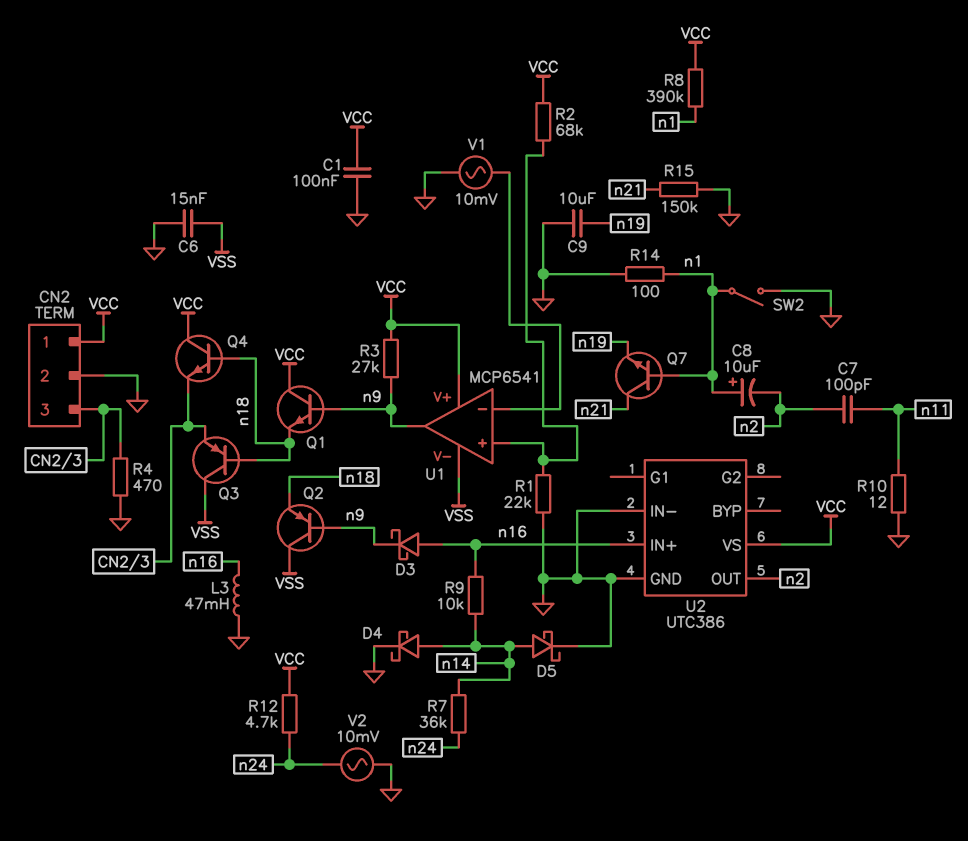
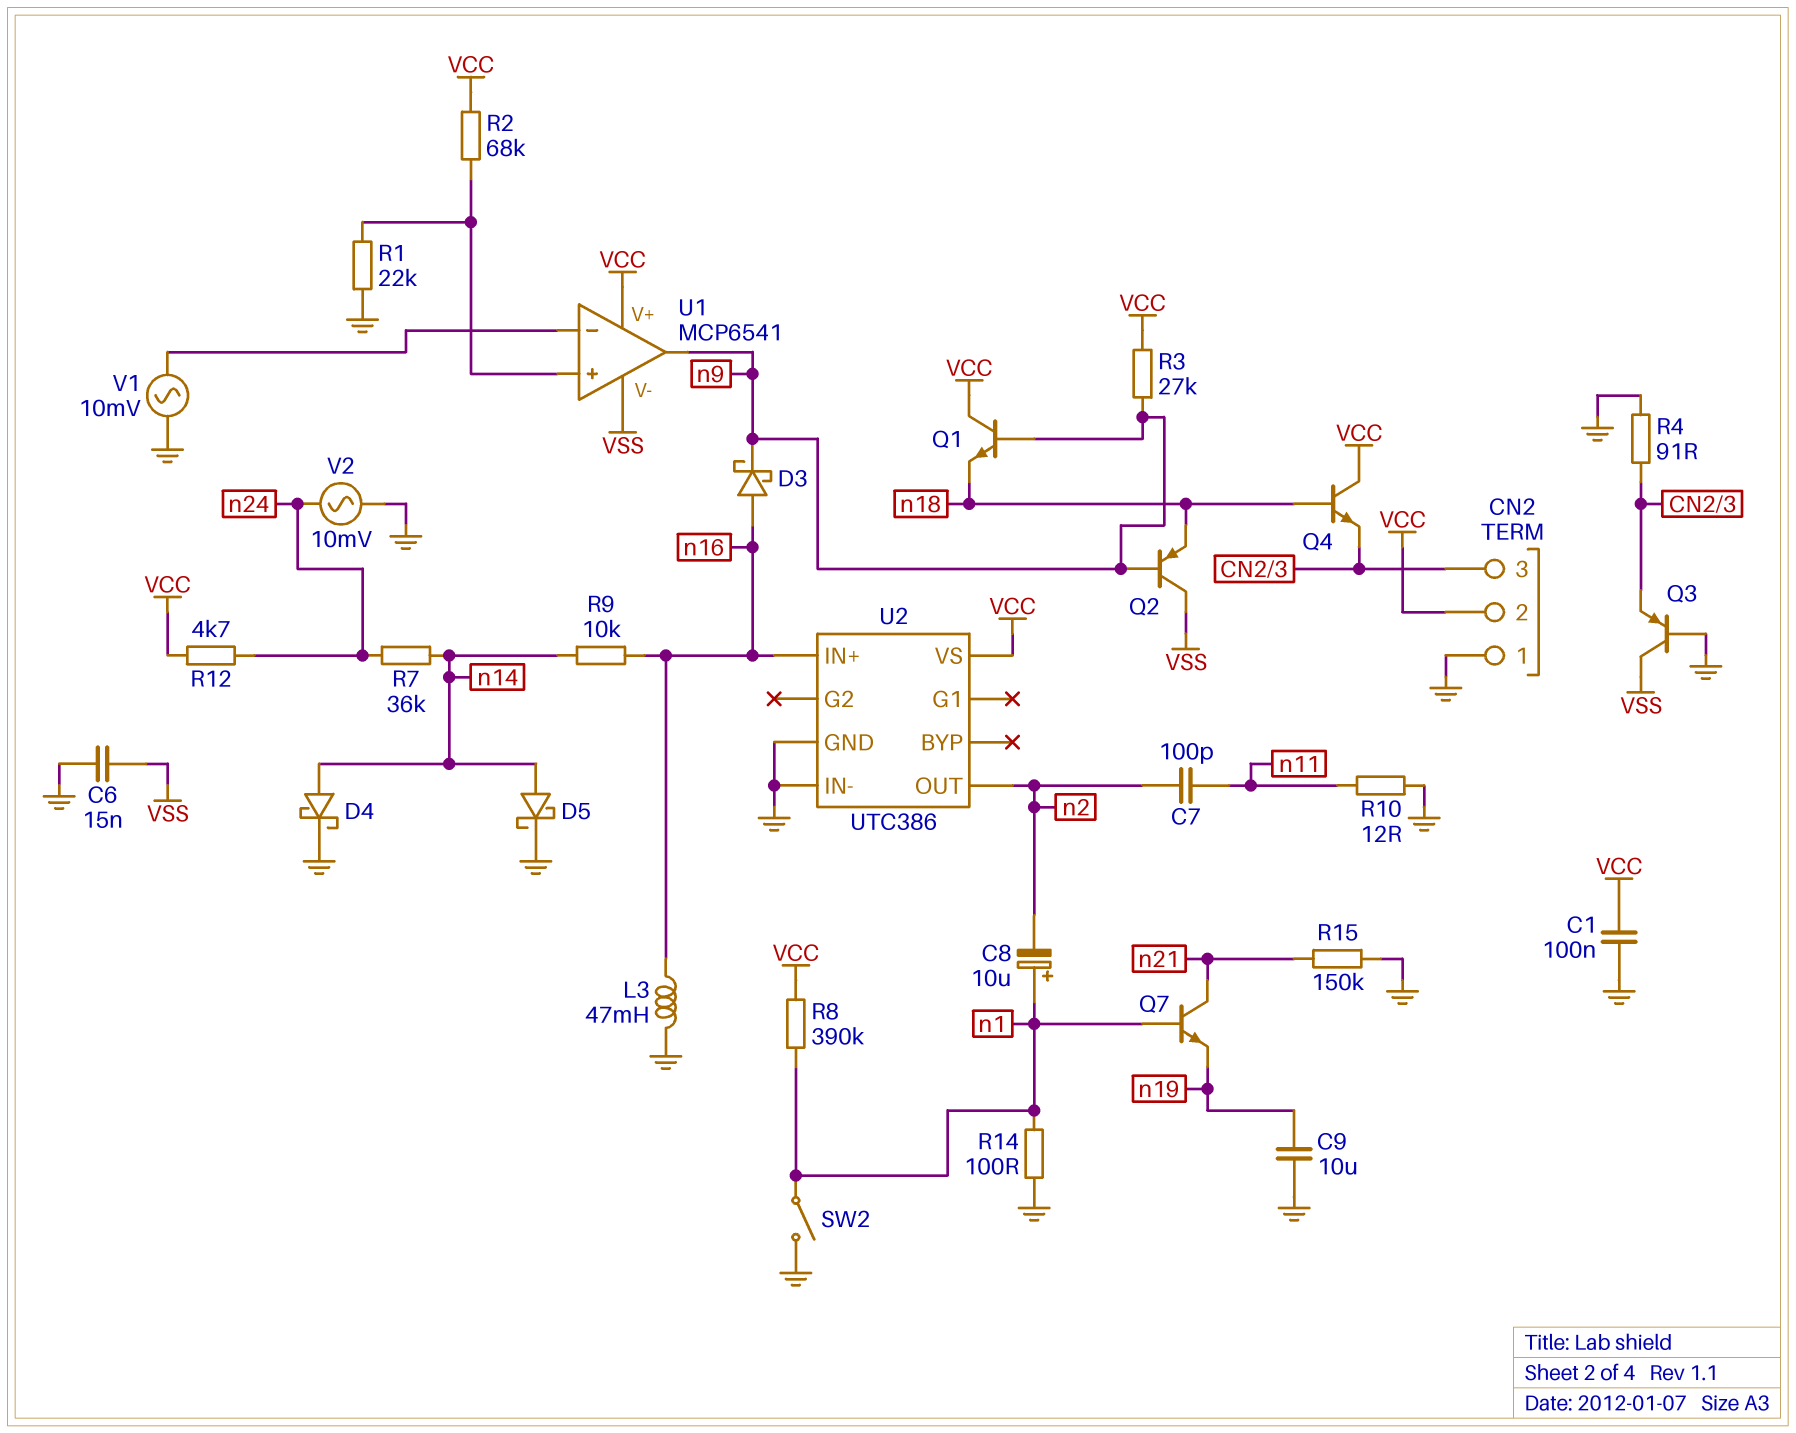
CN2 pin 1: VCC -> GND
CN2 pin 2: GND -> VCC
Q3: PNP (B n18, C VSS, E CN2/3) -> PNP (B GND, C VSS, E CN2/3)
R4: 470 (CN2/3, GND) -> 91 (CN2/3, GND)

